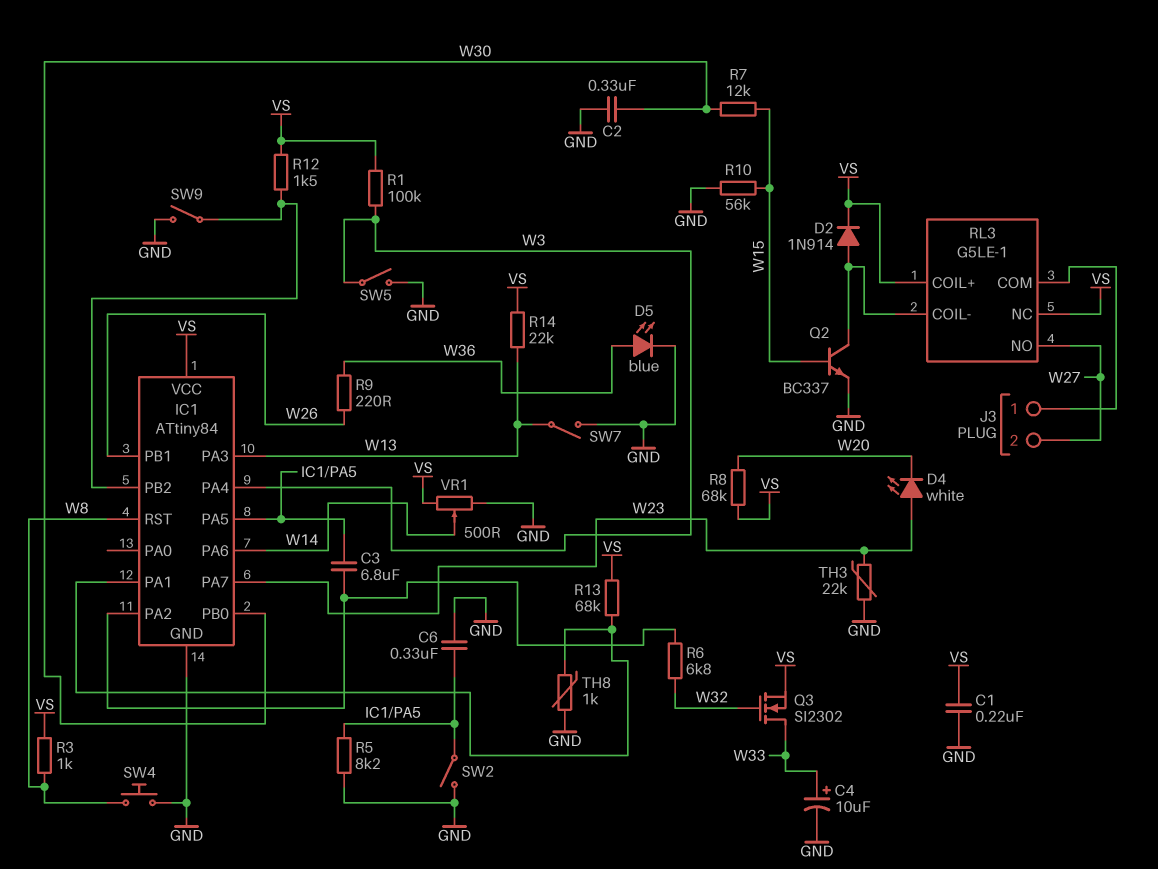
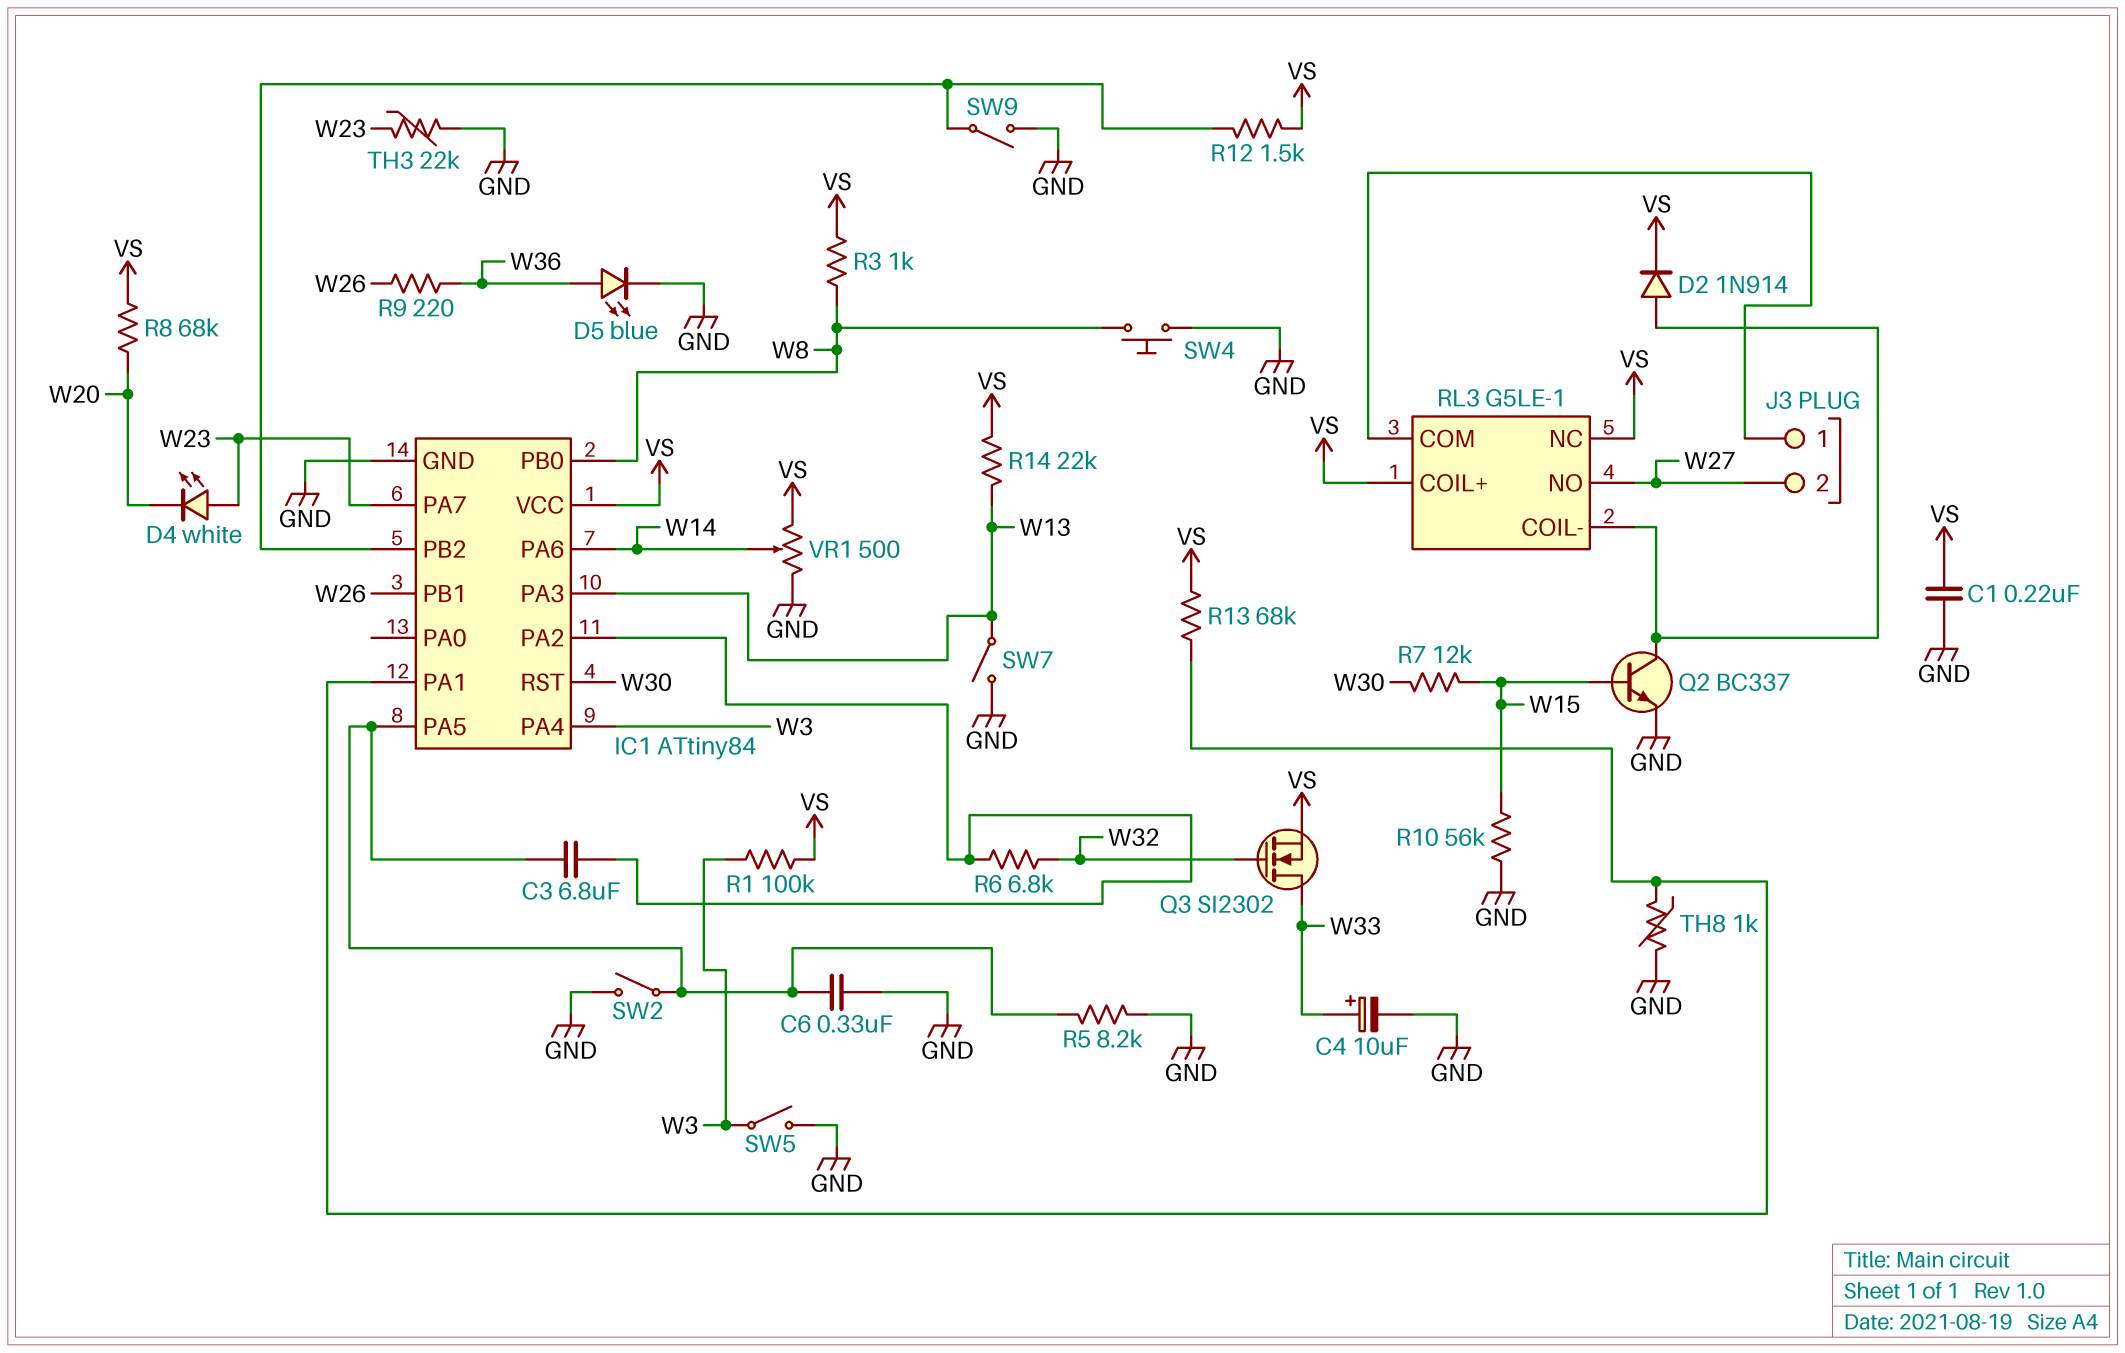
C2: 330nF (GND, W30) -> none
IC1 pin PB0: W30 -> W8
IC1 pin RST: W8 -> W30

